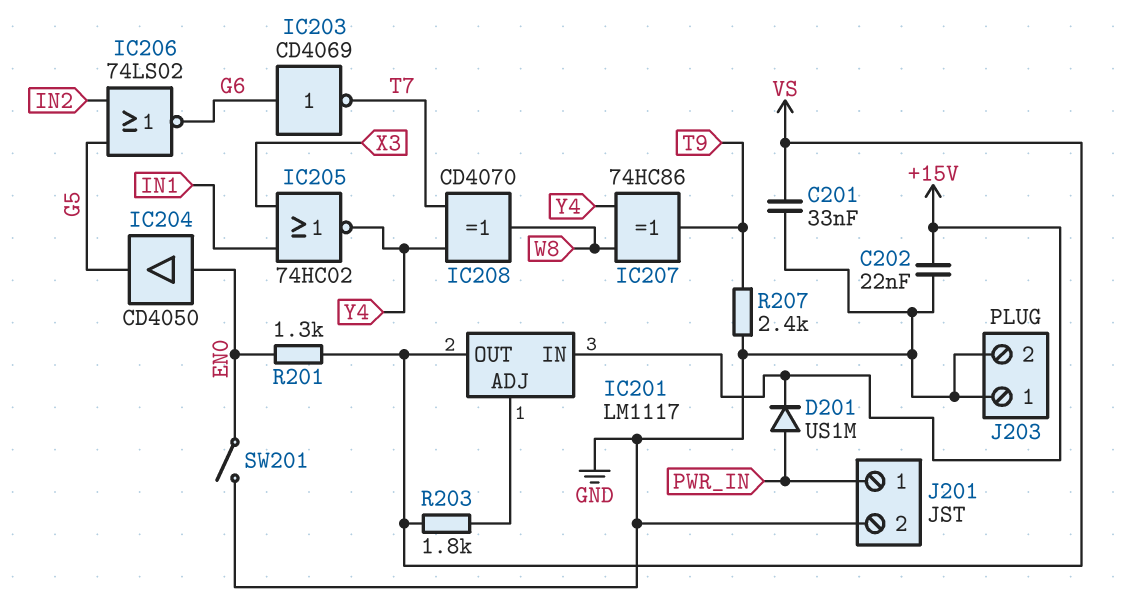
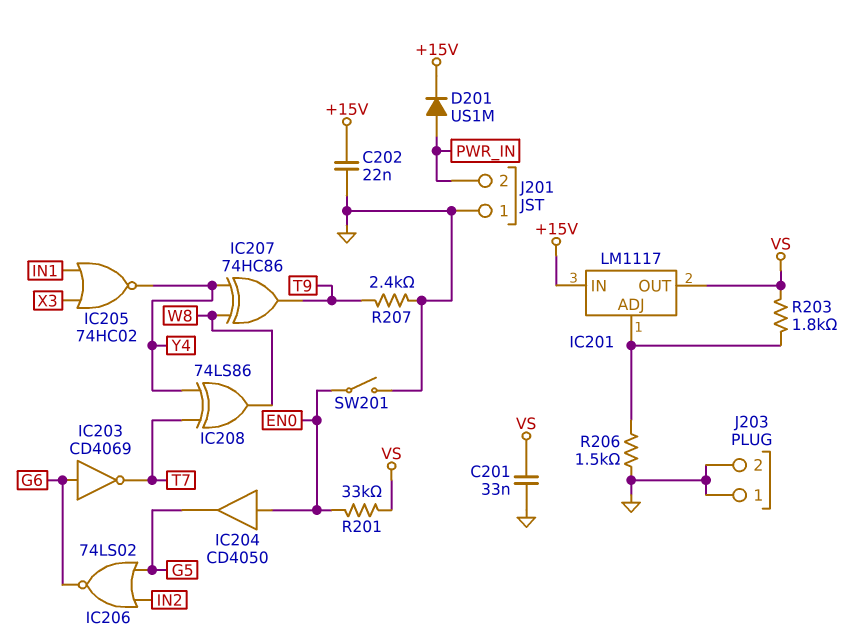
IC208: XOR CD4070 (in T7, in Y4, out W8) -> XOR 74LS86 (in T7, in Y4, out W8)
J201 pin 1: PWR_IN -> GND
J201 pin 2: GND -> PWR_IN
R201: 1.3k (EN0, VS) -> 33k (EN0, VS)
R206: none -> 1.5k (GND, IC201/ADJ)

